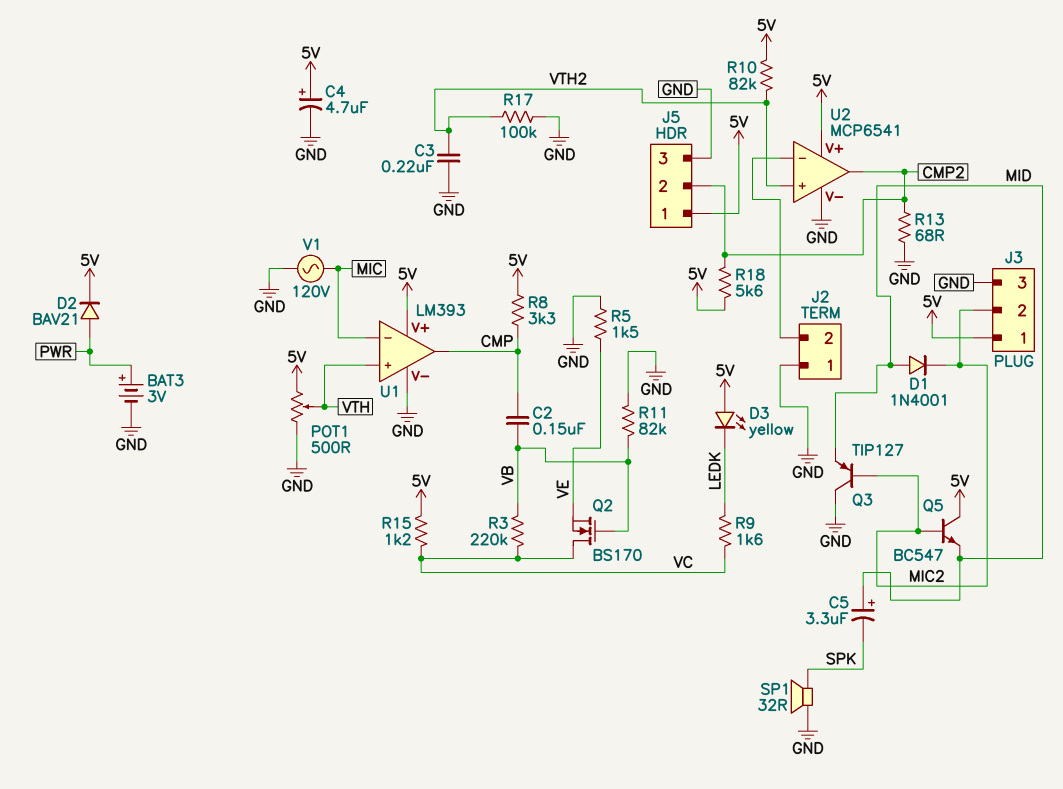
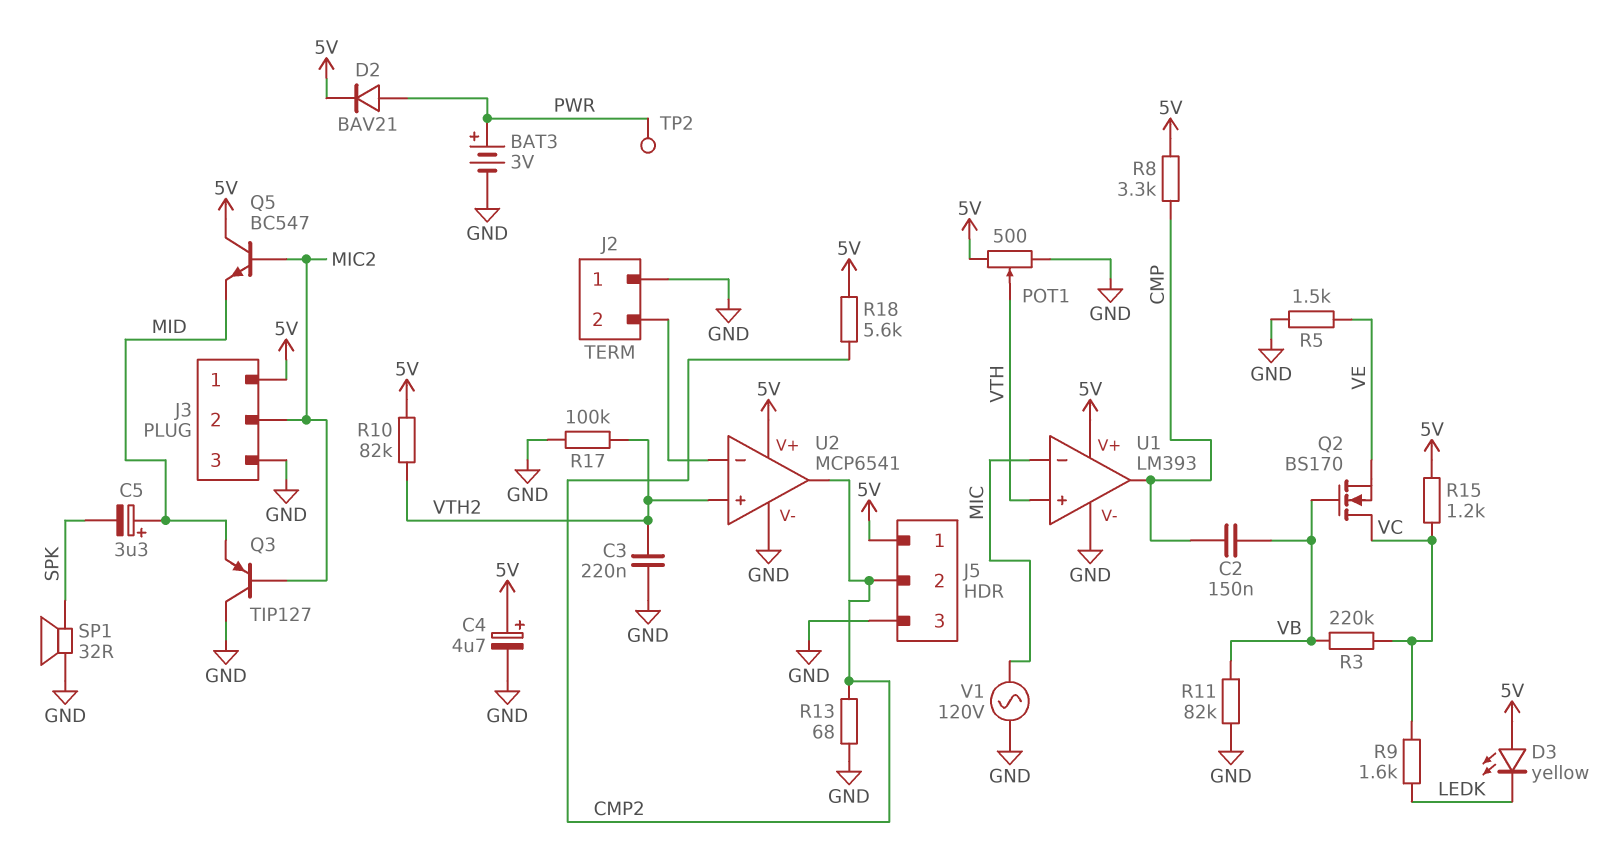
D1: diode 1N4001 (A MID, K MIC2) -> none
TP2: none -> test point (PWR)

